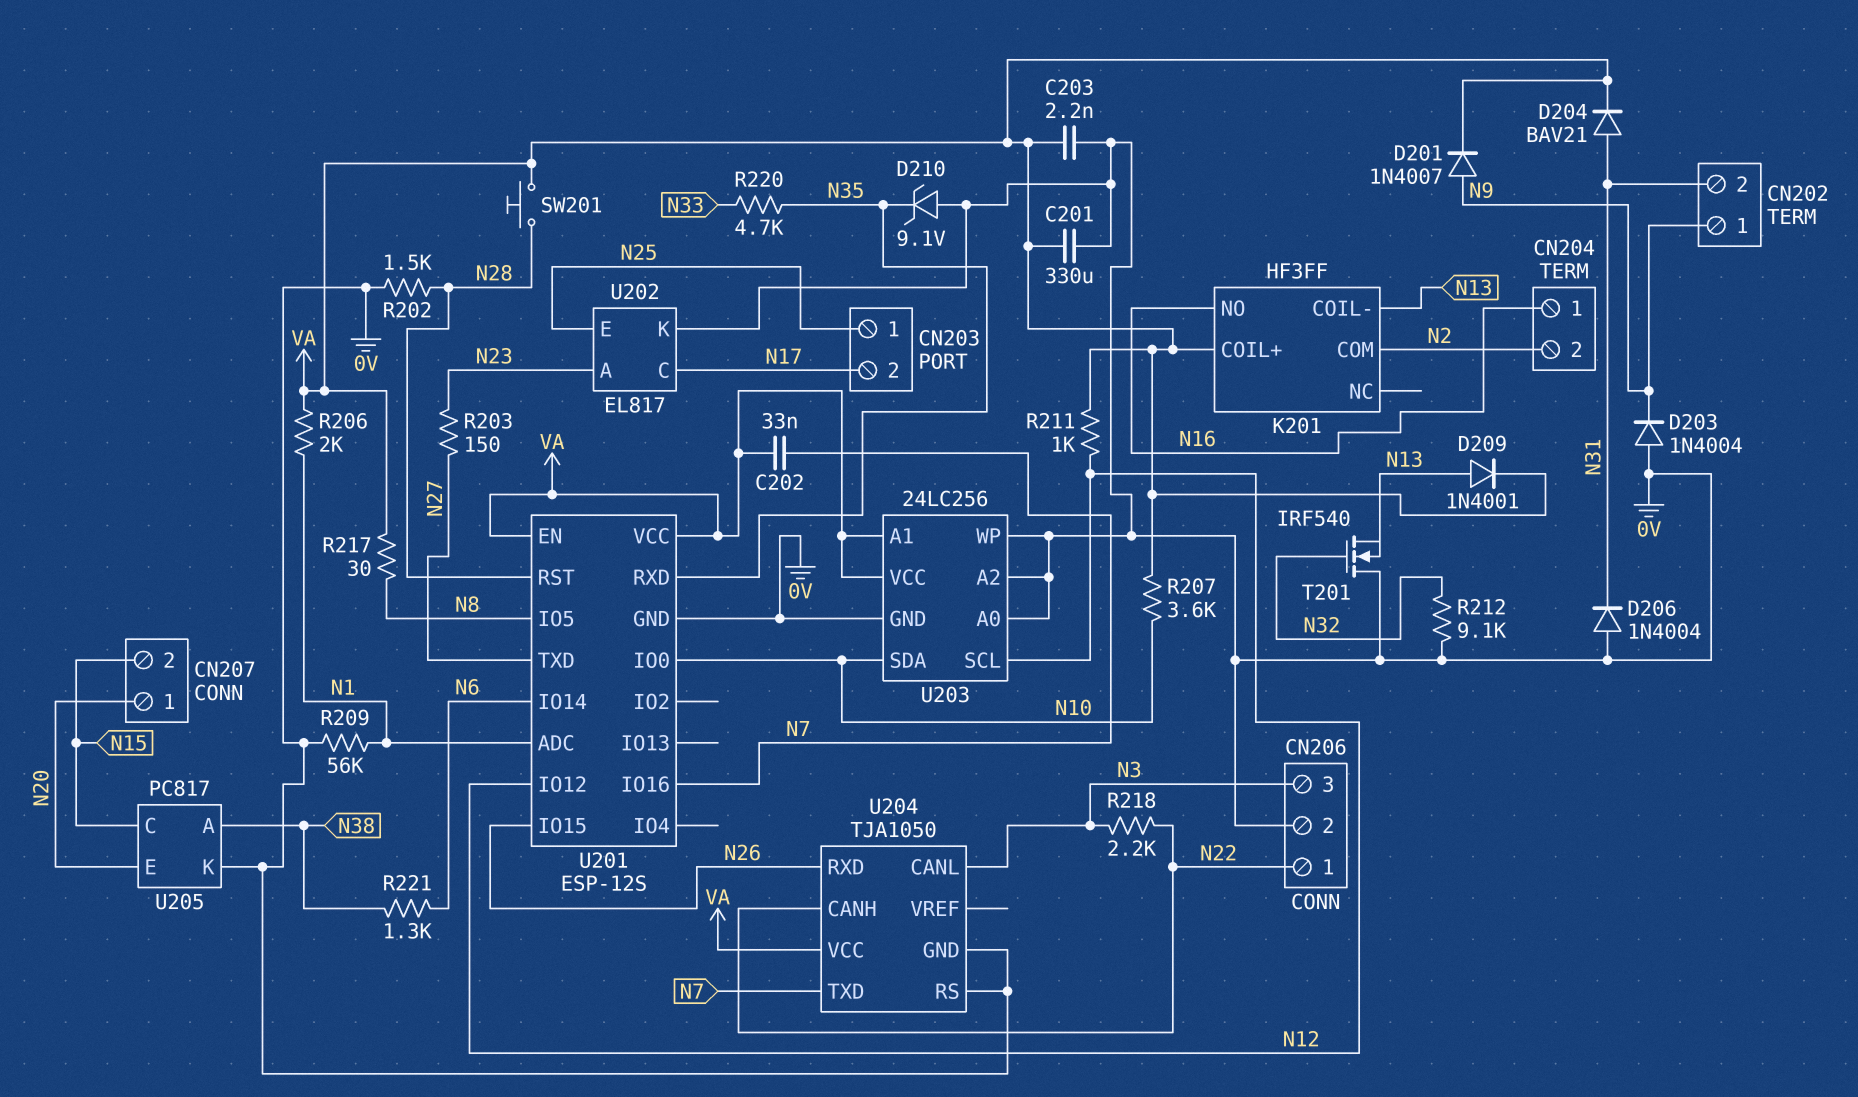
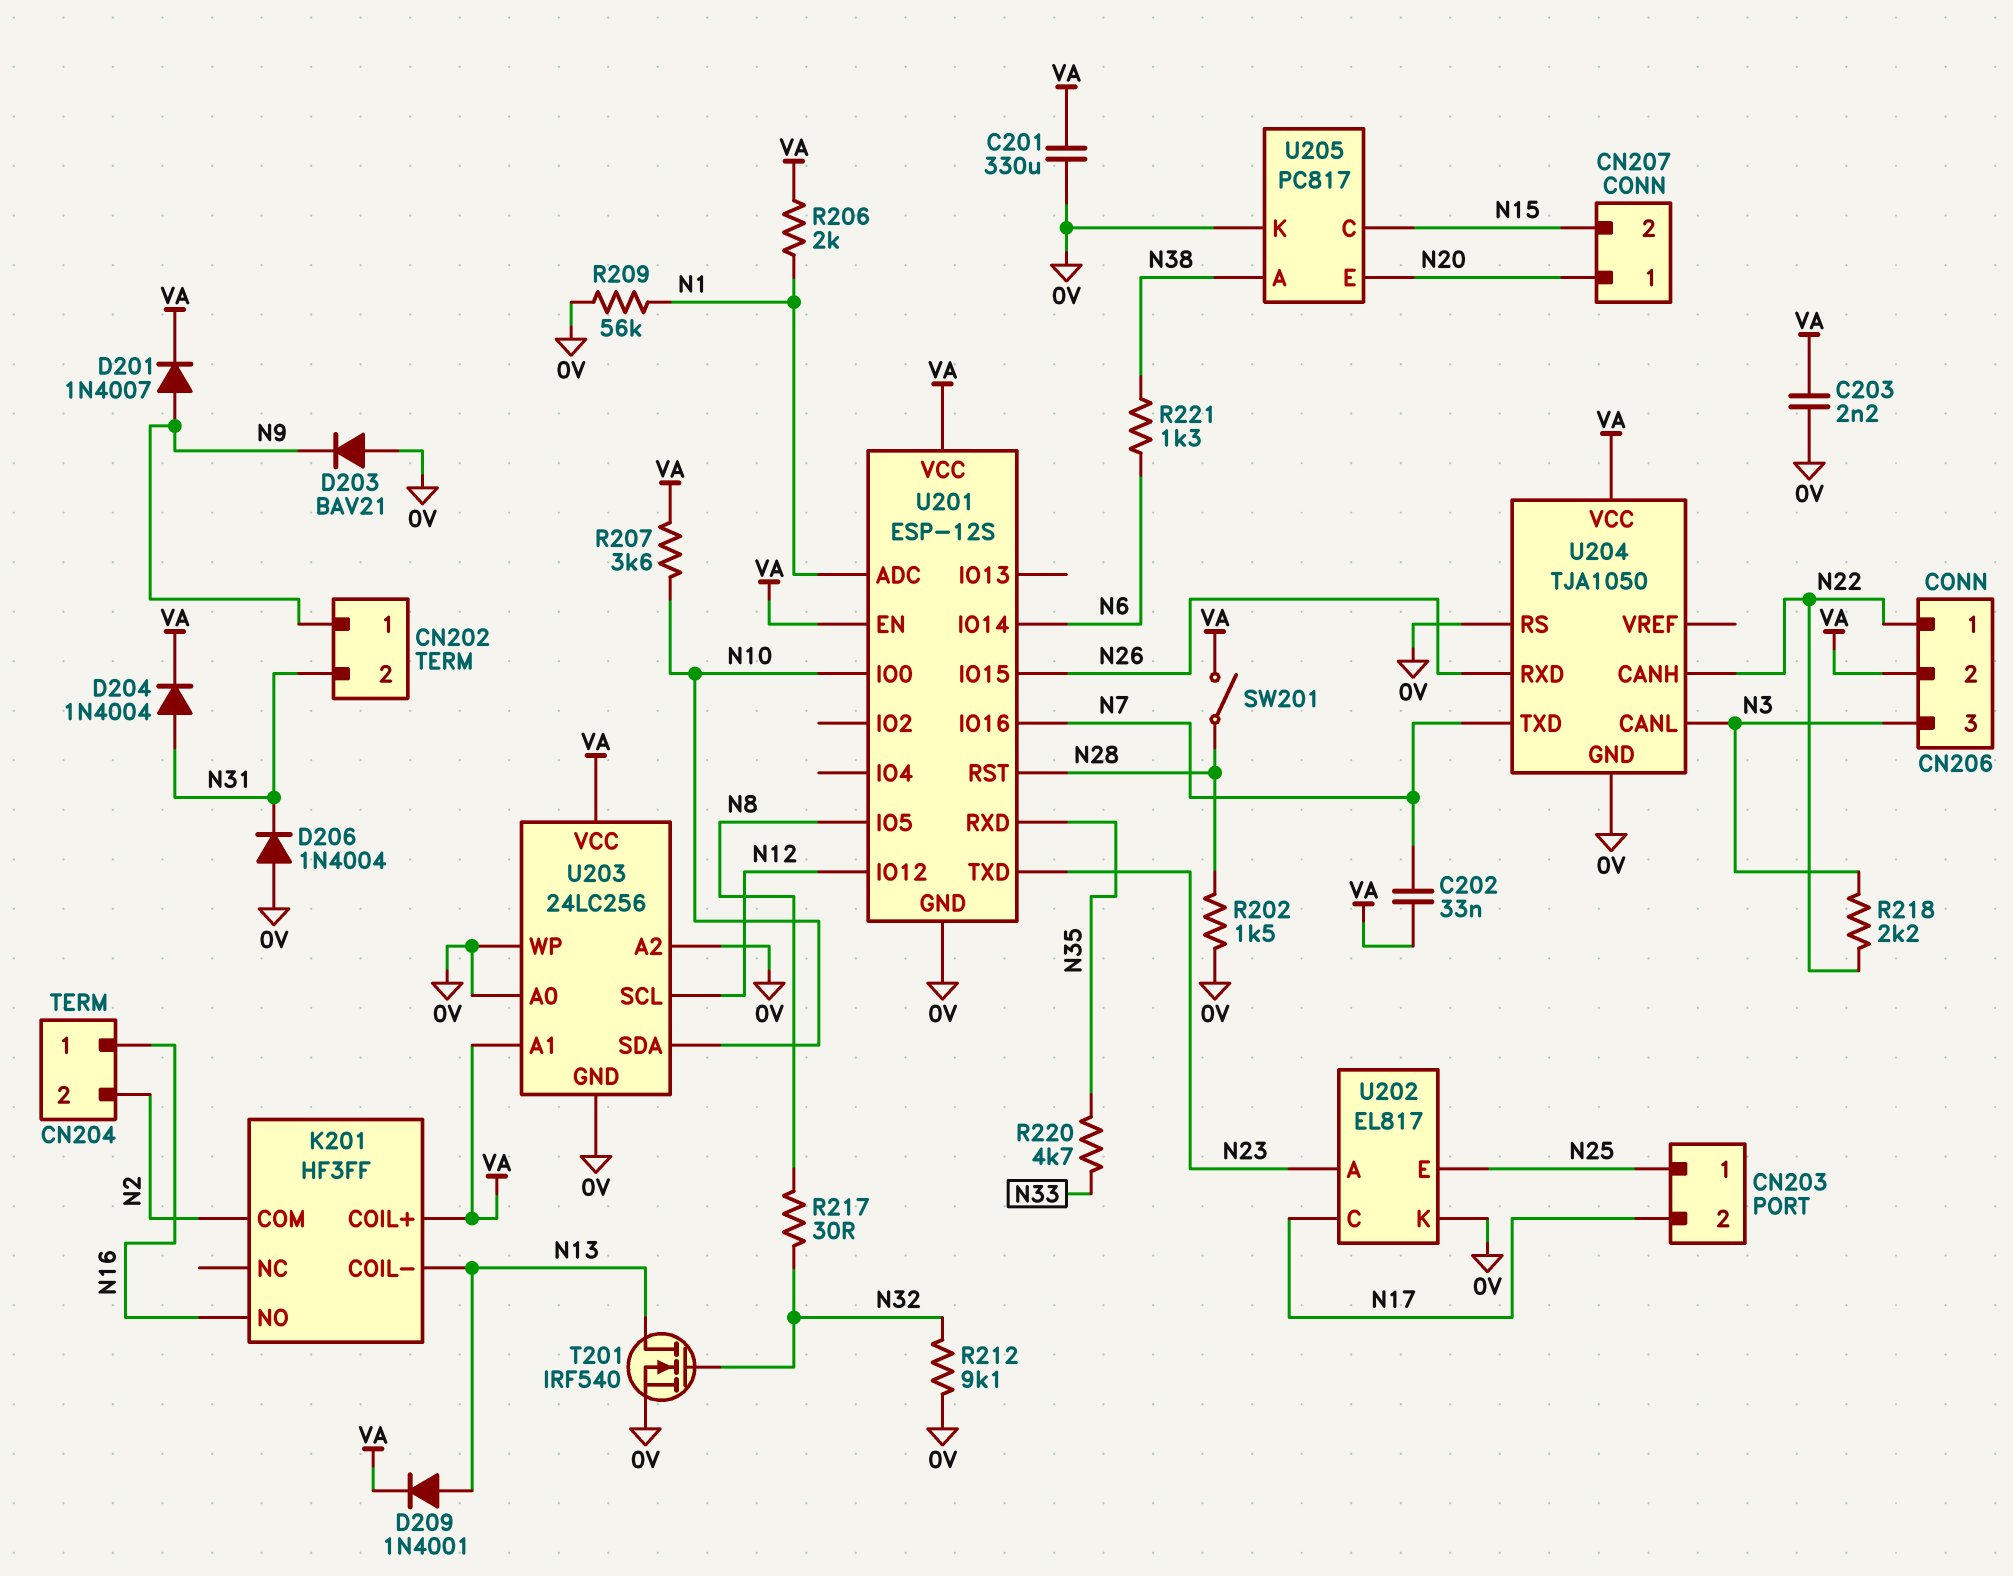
CN206 pin 2: 0V -> VA
D203: diode 1N4004 (A 0V, K N9) -> diode BAV21 (A 0V, K N9)
D204: diode BAV21 (A N31, K VA) -> diode 1N4004 (A N31, K VA)
D210: zener 9.1V (A 0V, K N35) -> none
R203: 150 (N23, N27) -> none
R211: 1k (N12, VA) -> none
R217: 30 (N8, VA) -> 30 (N8, N32)
SW201: button (N28, VA) -> switch (N28, VA)
T201: NMOS IRF540 (G N32, D 0V, S N13) -> NMOS IRF540 (G N32, D N13, S 0V)
U201 pin TXD: N27 -> N23

